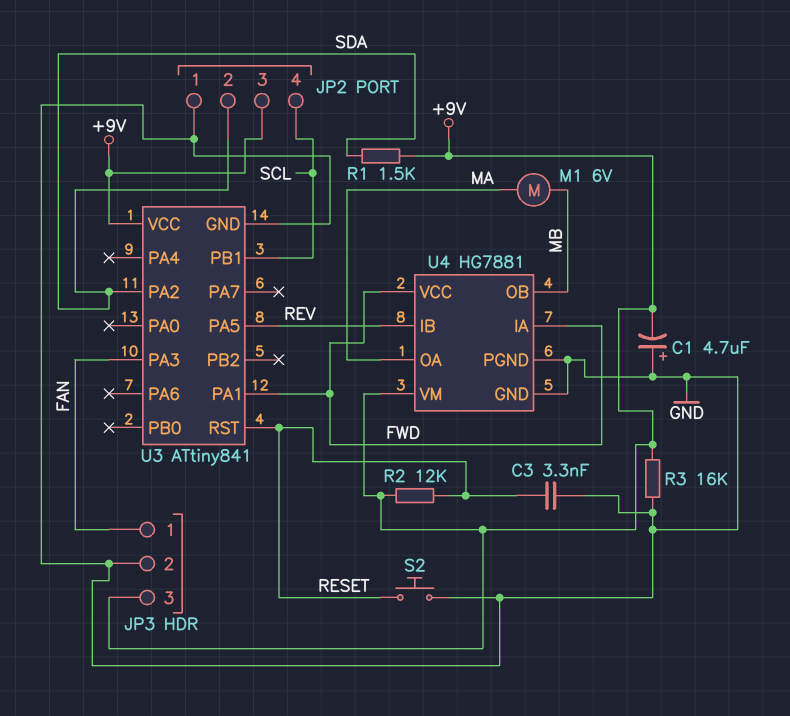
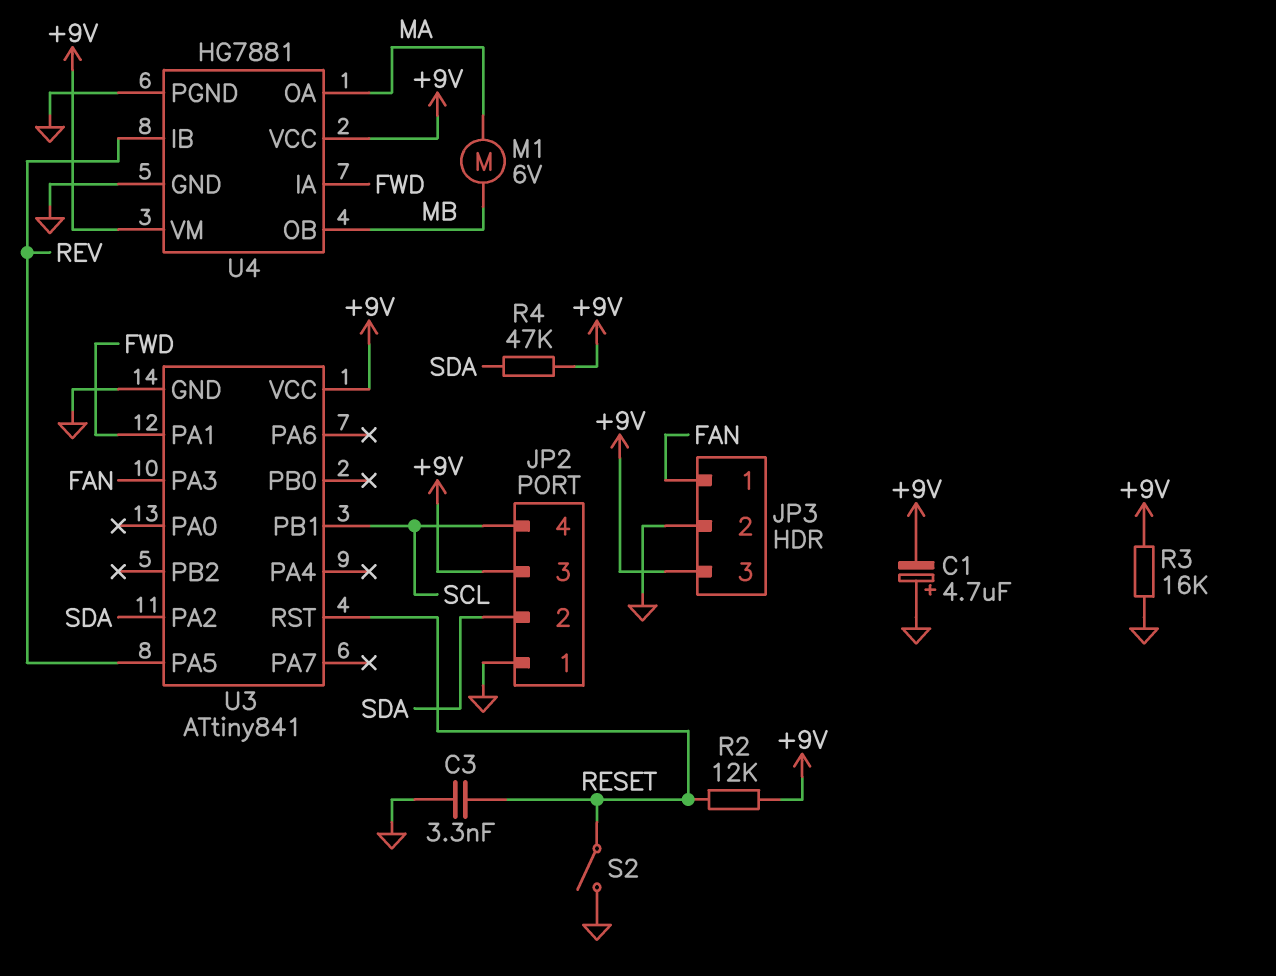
R1: 1.5k (+9V, SDA) -> none
R4: none -> 47k (+9V, SDA)
S2: button (GND, RESET) -> switch (GND, RESET)
U4 pin VCC: FWD -> +9V

